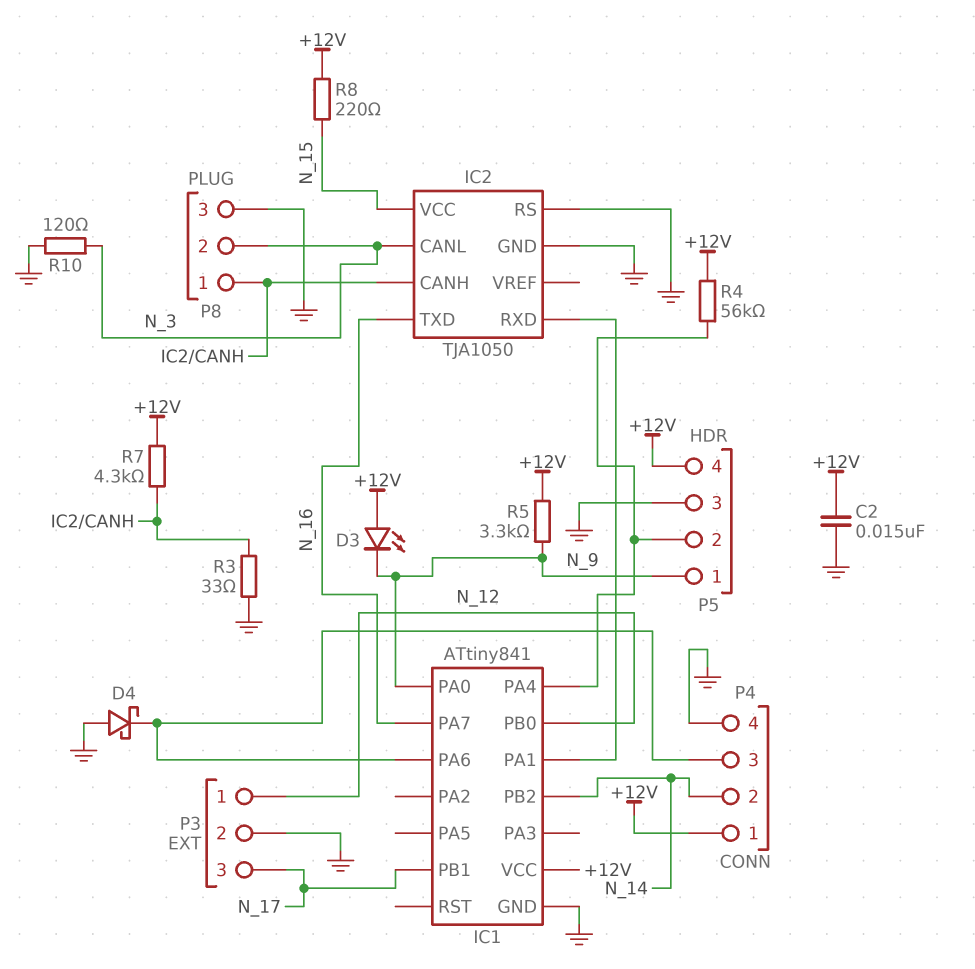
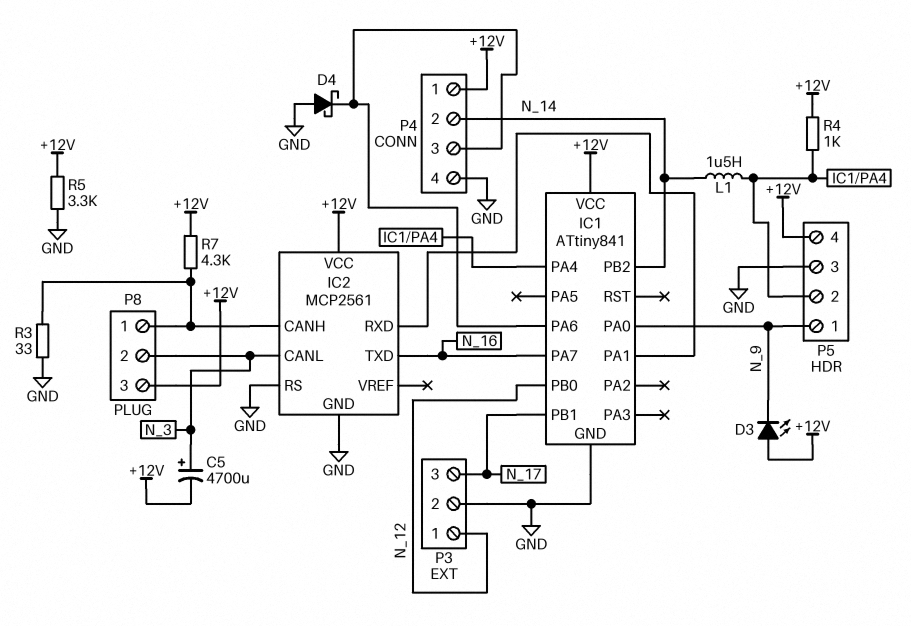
C2: 15nF (+12V, GND) -> none
C5: none -> 4700uF (plus N_3, minus +12V)
IC2: TJA1050 -> MCP2561
IC2 pin VCC: N_15 -> +12V
L1: none -> 1.5uH (IC1/PA4, N_14)
P8 pin 3: GND -> +12V
R4: 56k (+12V, IC1/PA4) -> 1k (+12V, IC1/PA4)
R5: 3.3k (+12V, N_9) -> 3.3k (+12V, GND)
R8: 220 (+12V, N_15) -> none
R10: 120 (GND, N_3) -> none

